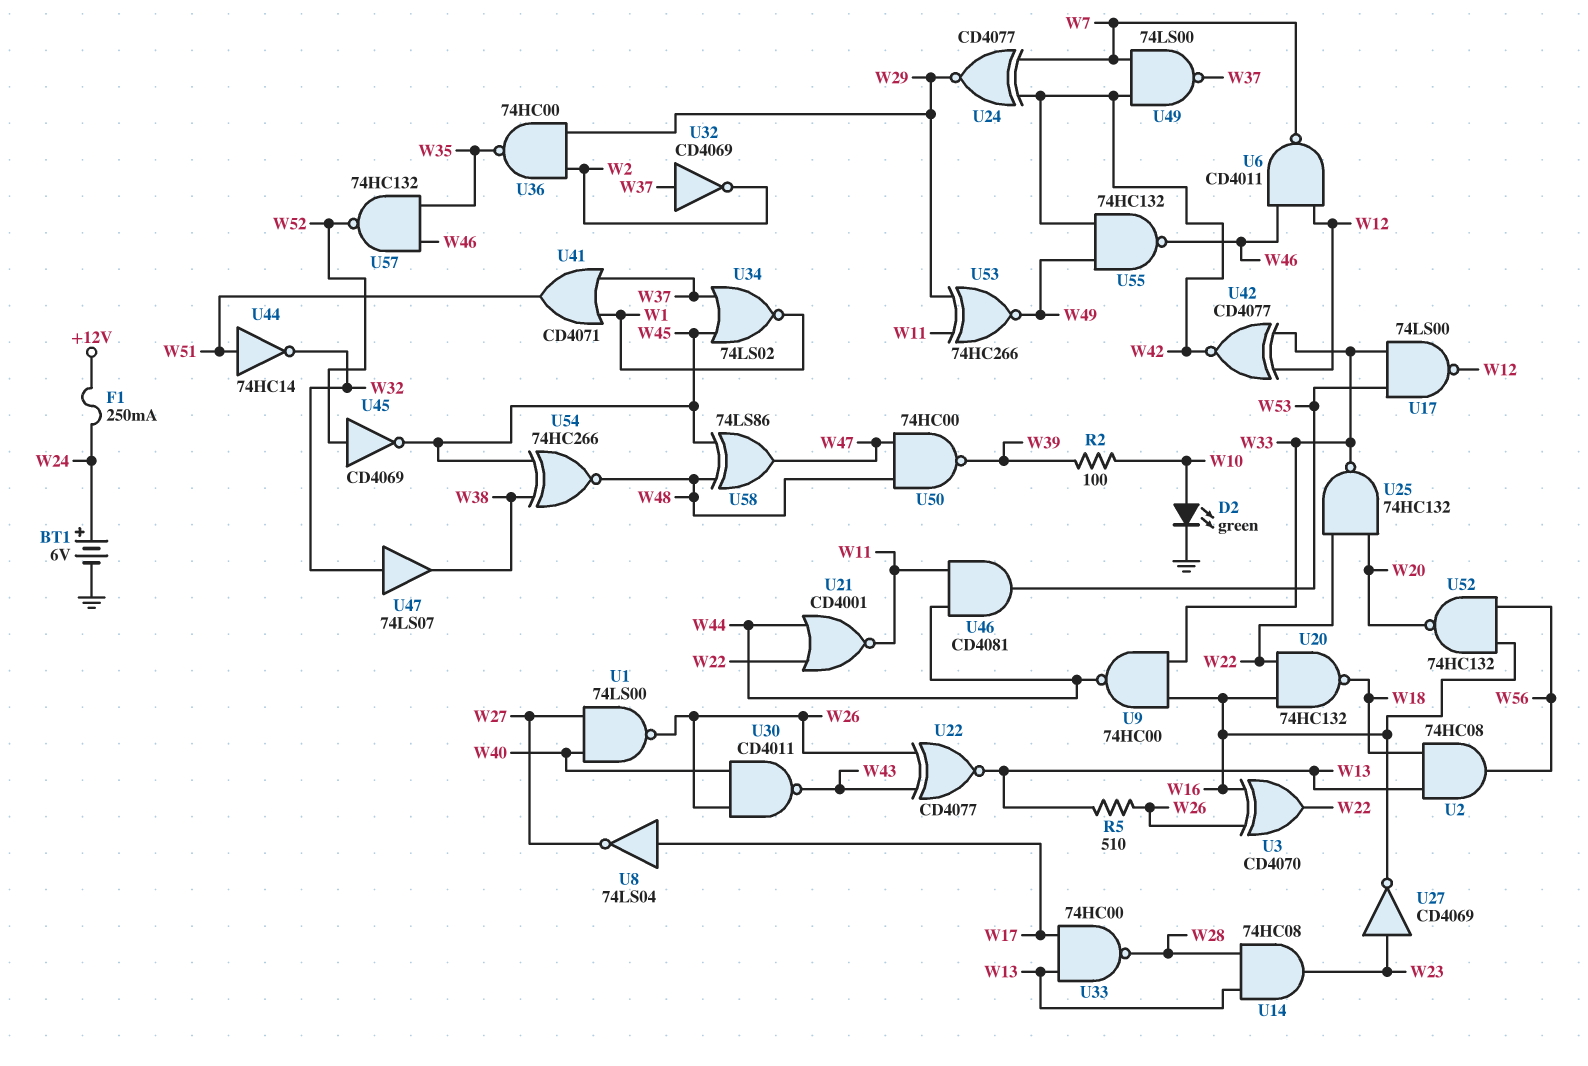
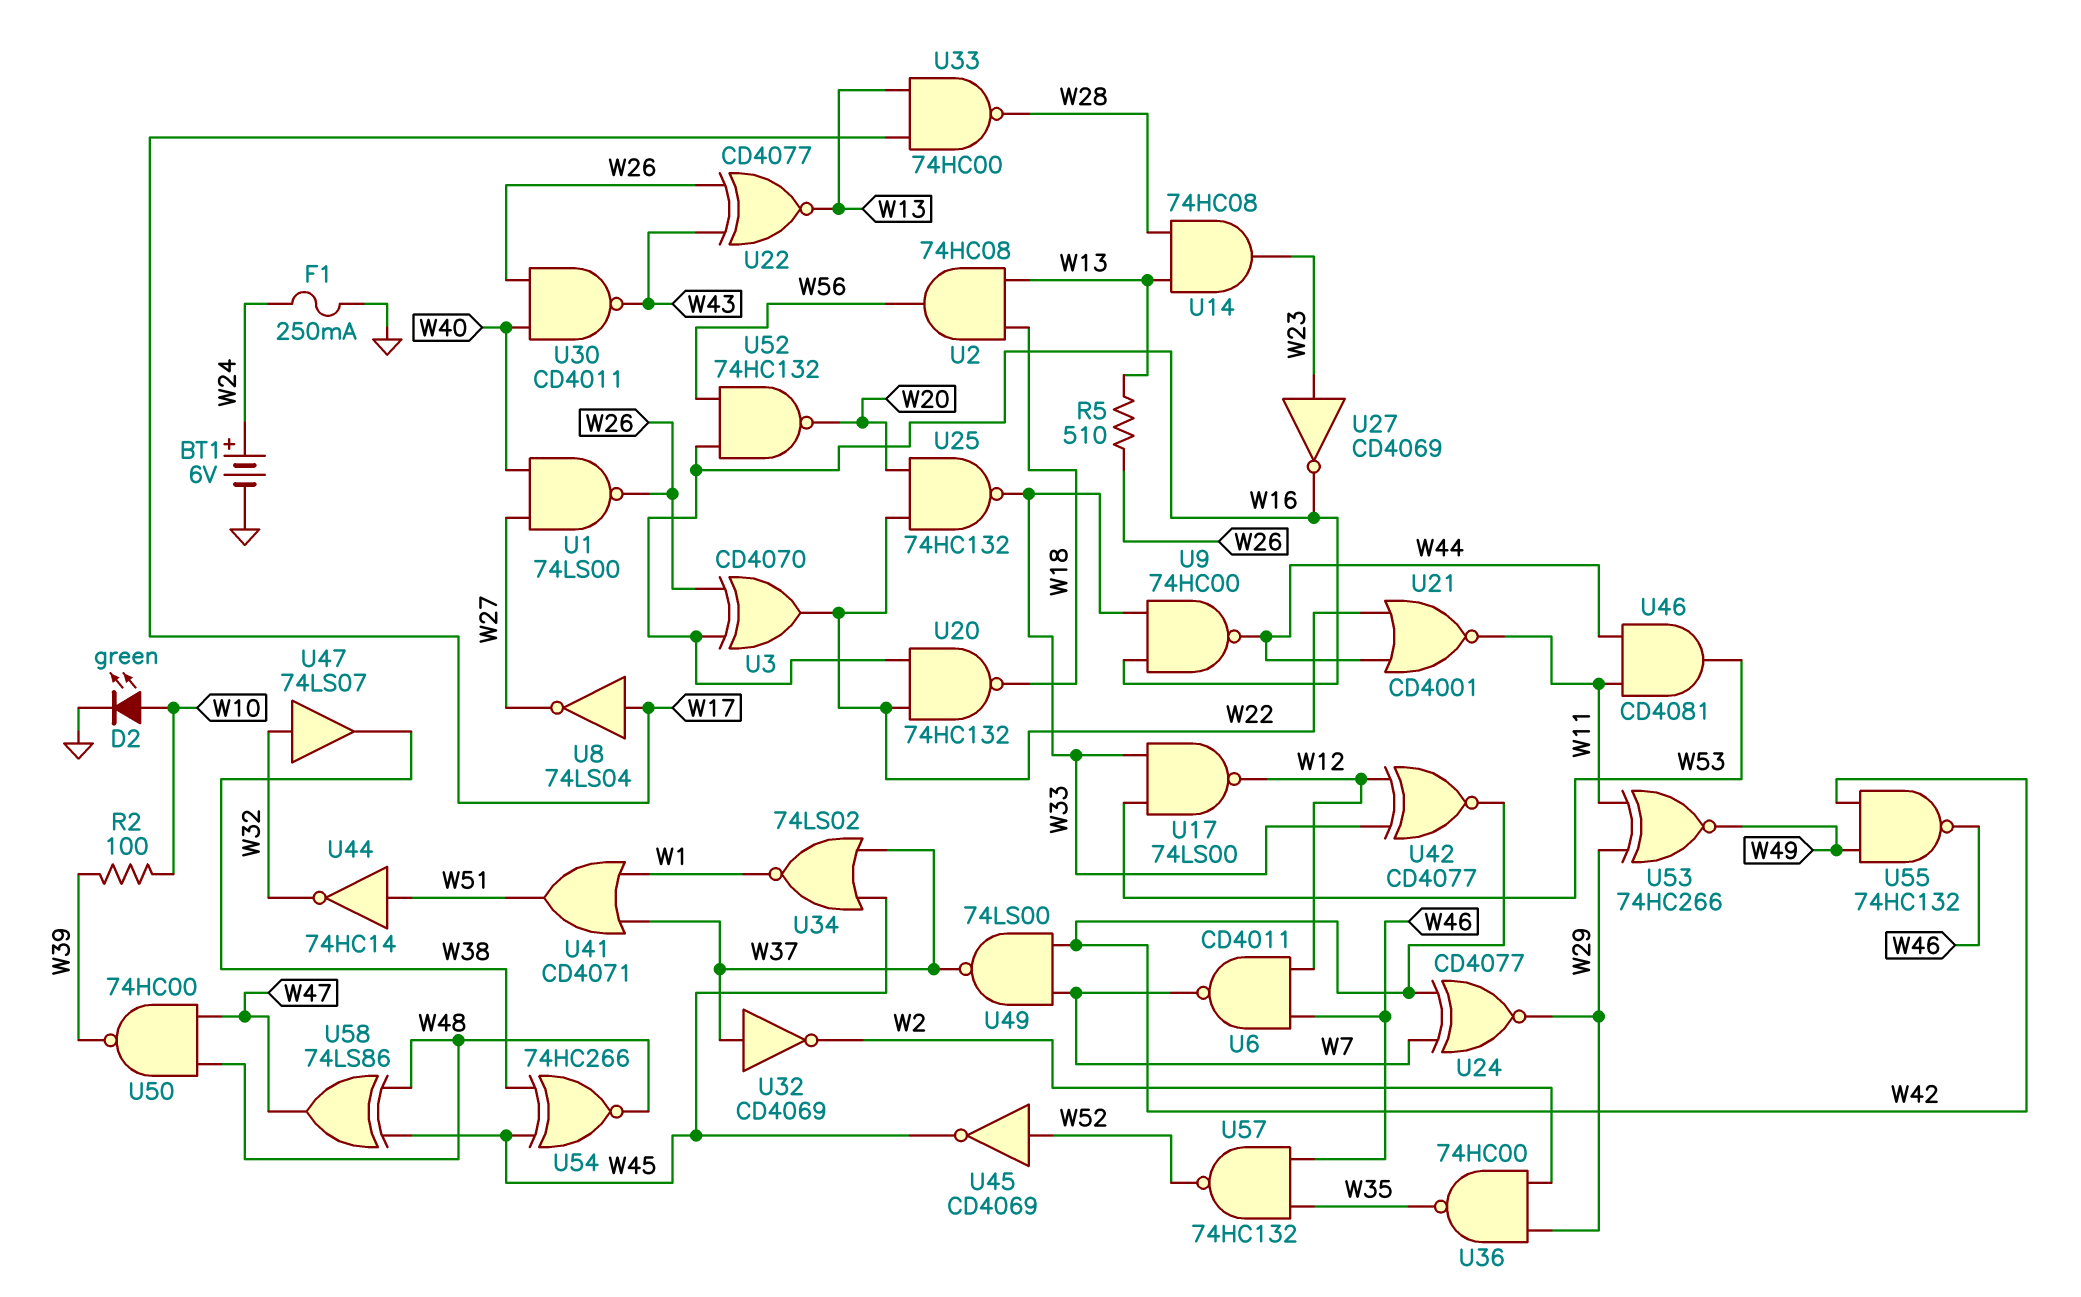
F1: 250mA (+12V, W24) -> 250mA (GND, W24)

